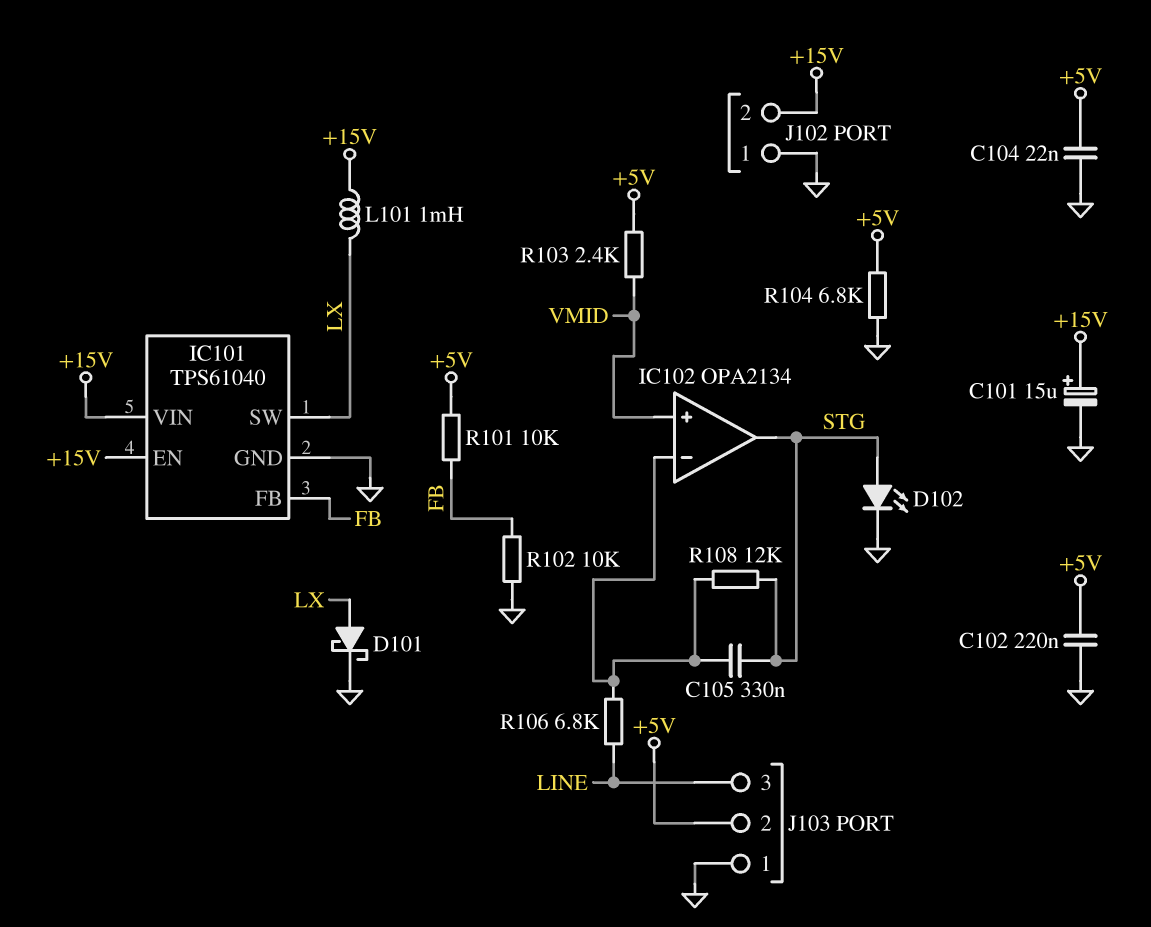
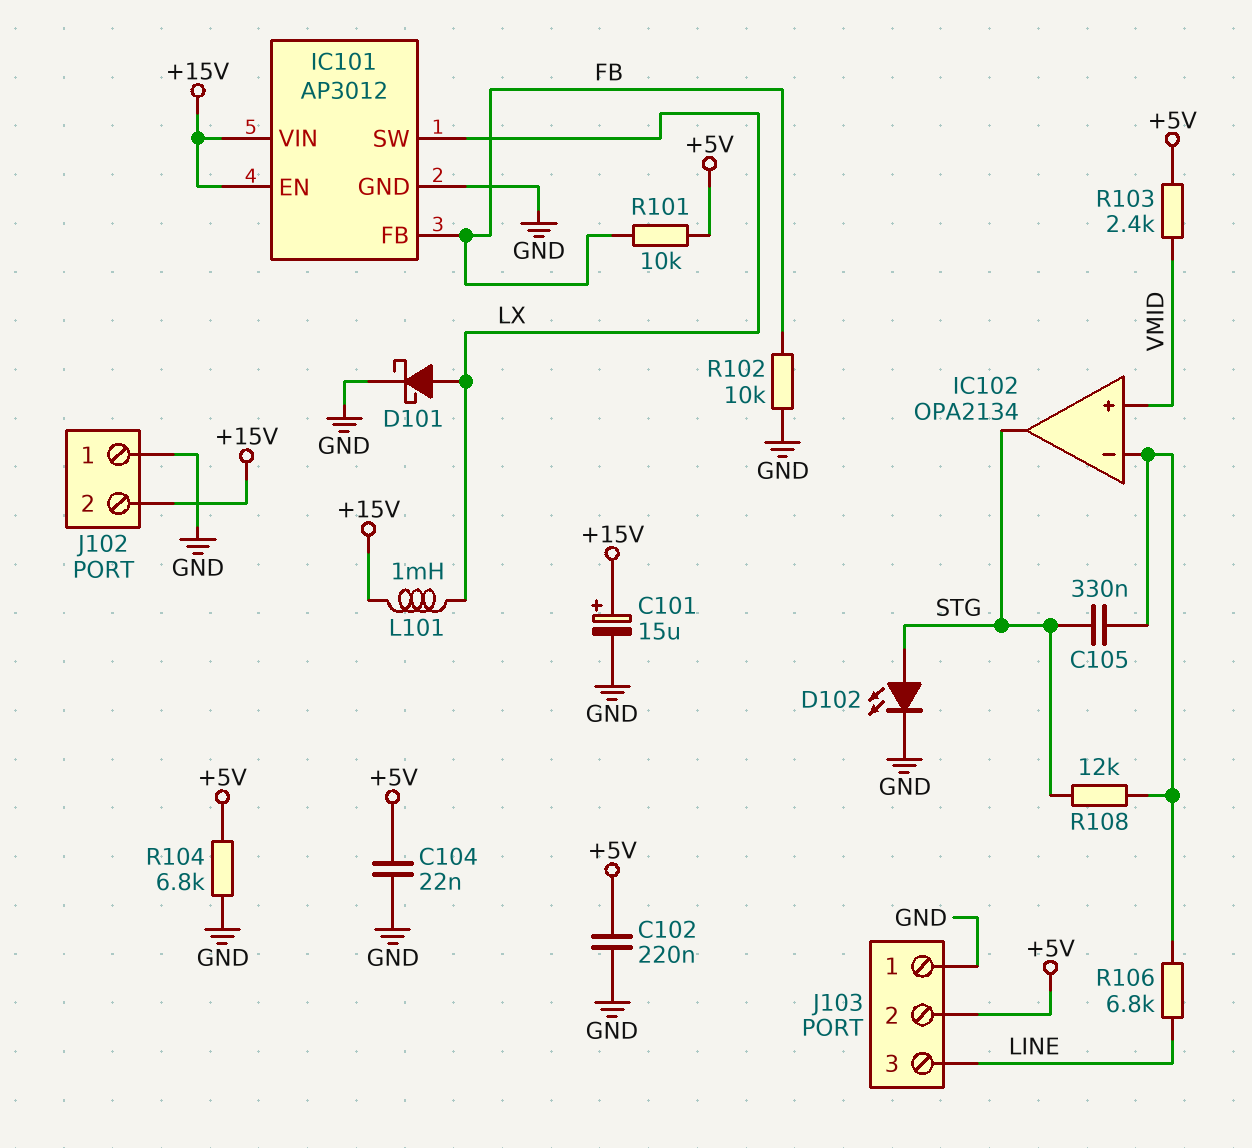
IC101: TPS61040 -> AP3012

